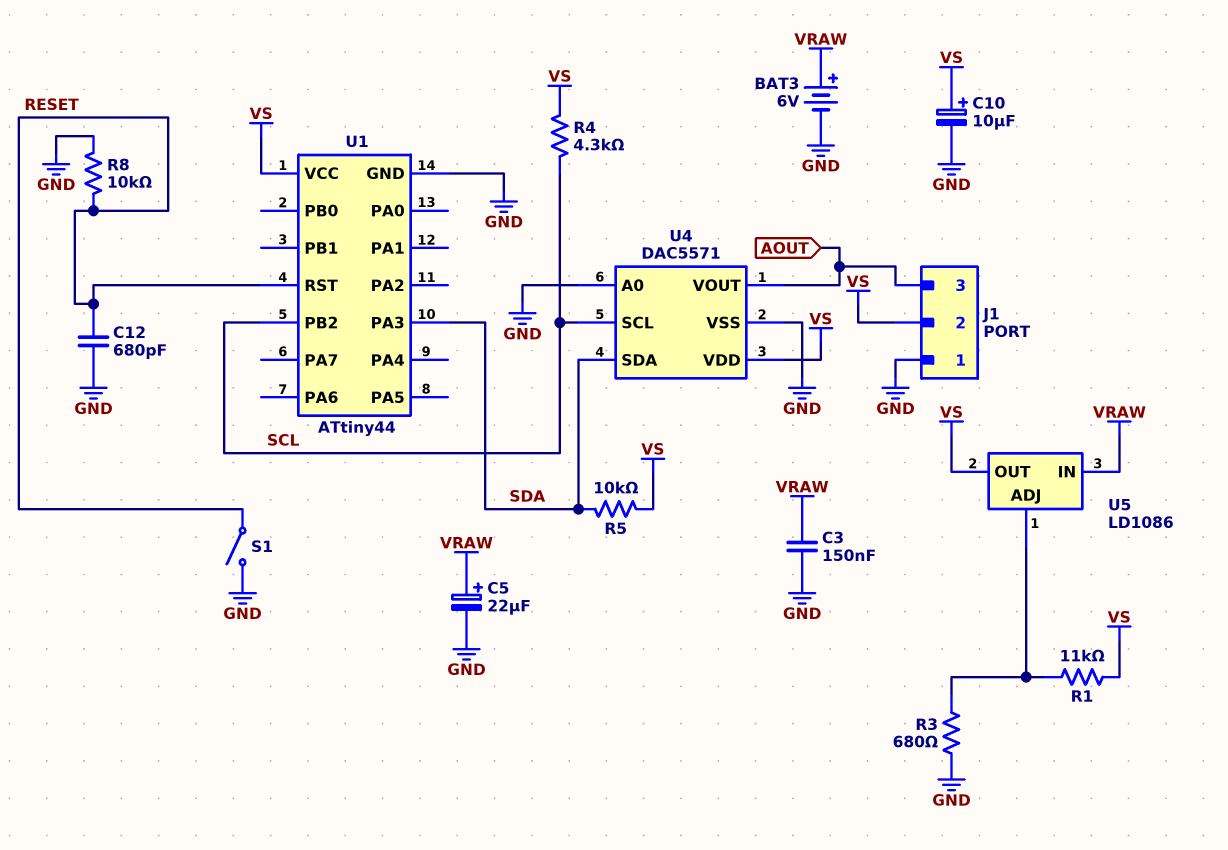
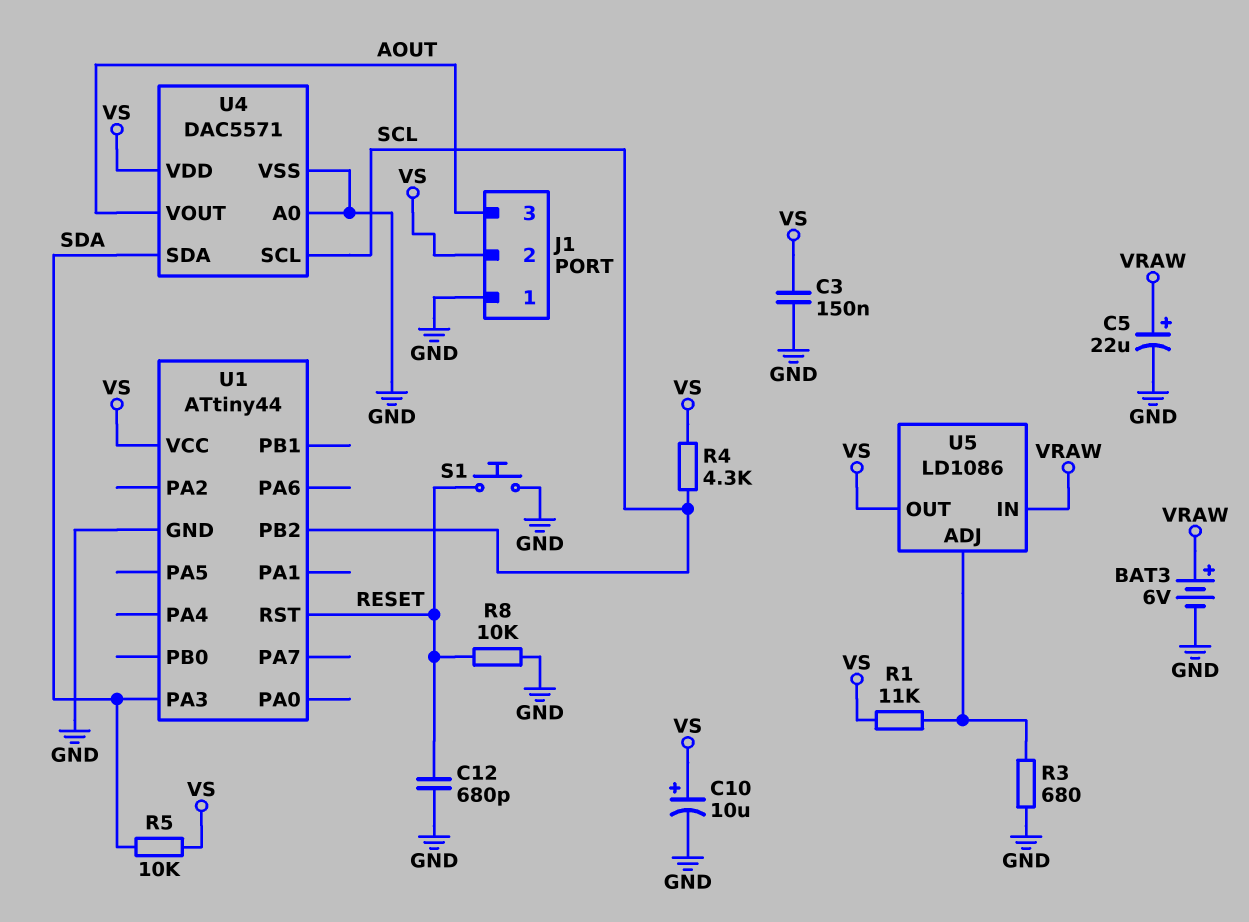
C3: 150nF (GND, VRAW) -> 150nF (GND, VS)
S1: switch (GND, RESET) -> button (GND, RESET)

